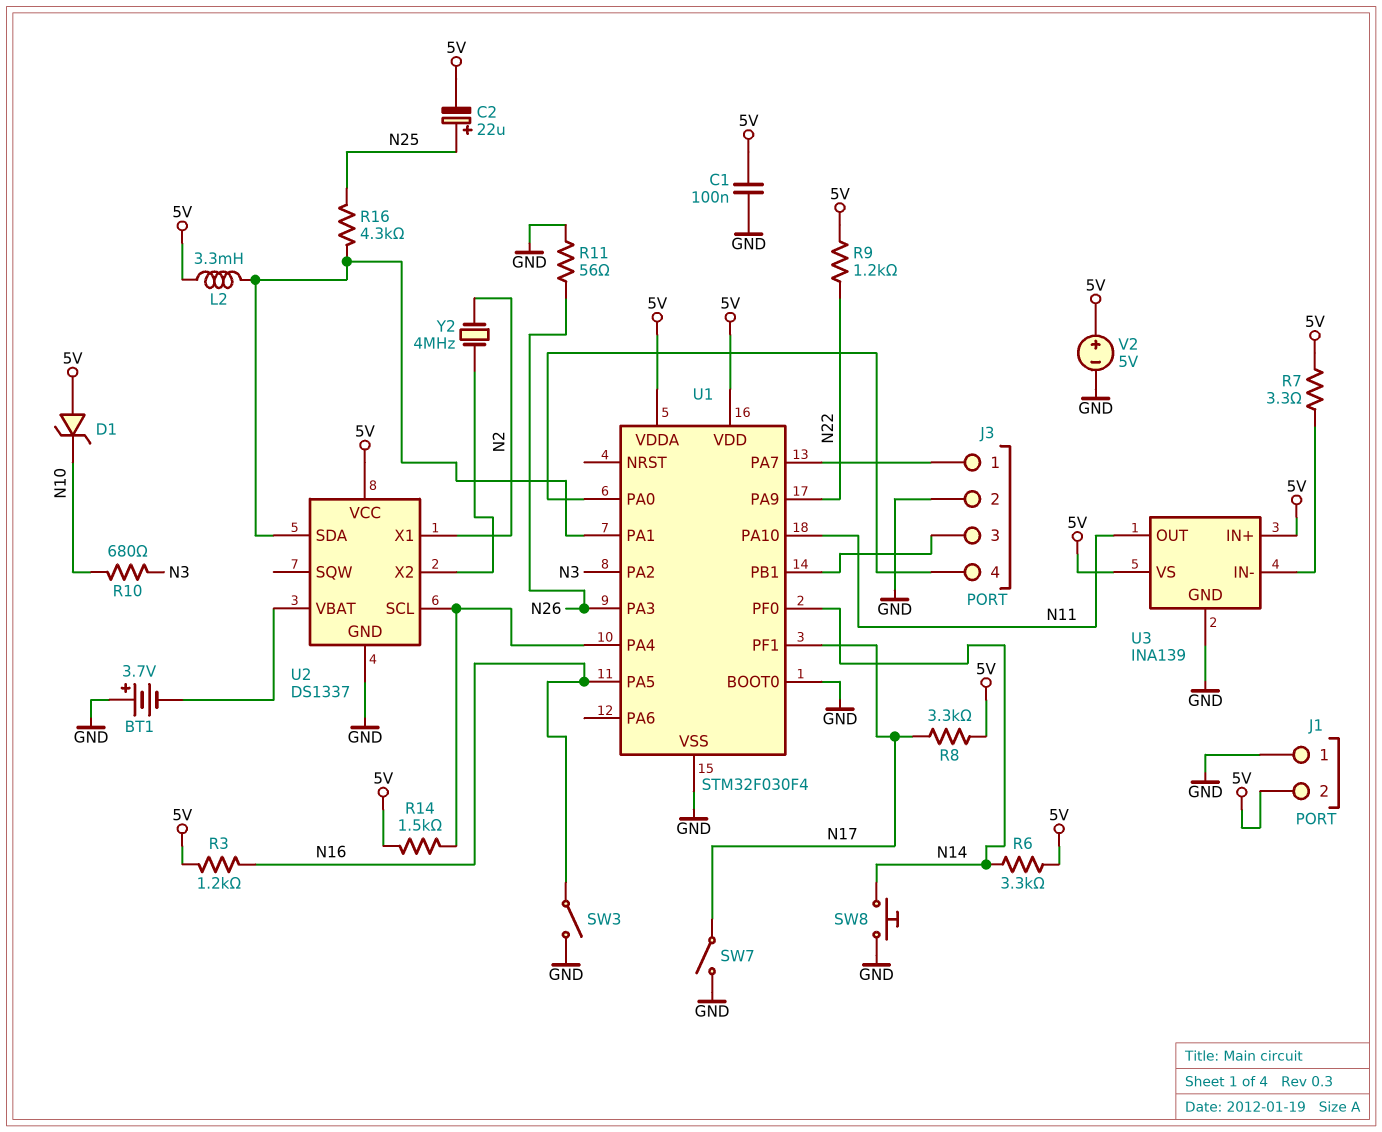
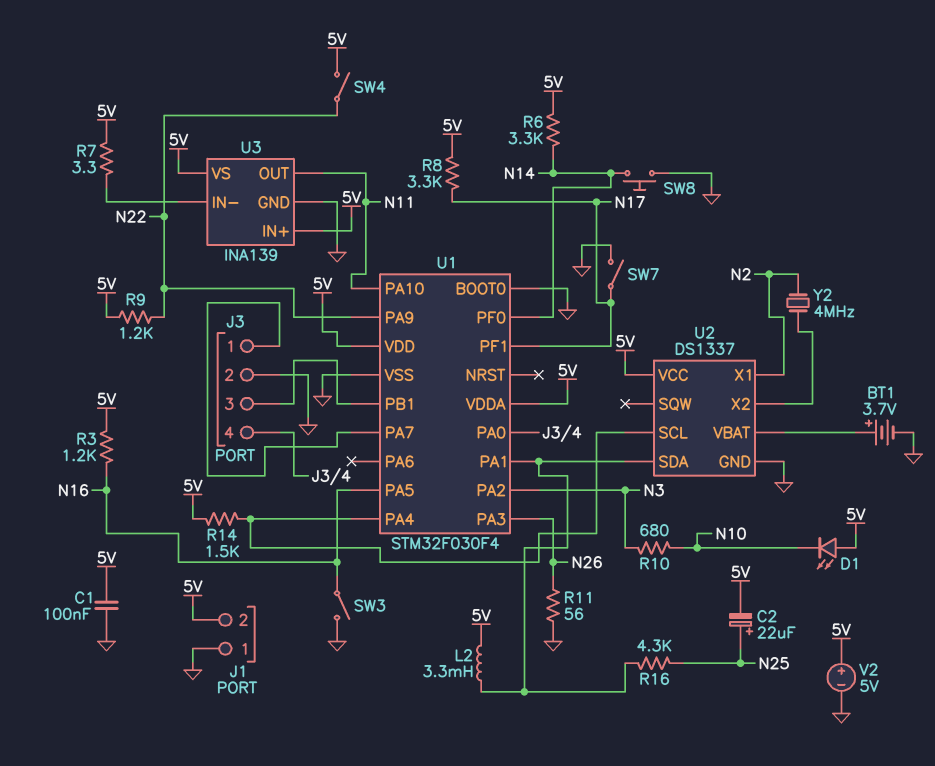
BT1: 3.7V (plus GND, minus U2/VBAT) -> 3.7V (plus U2/VBAT, minus GND)
D1: zener (A 5V, K N10) -> LED (A 5V, K N10)
SW4: none -> switch (5V, N22)

